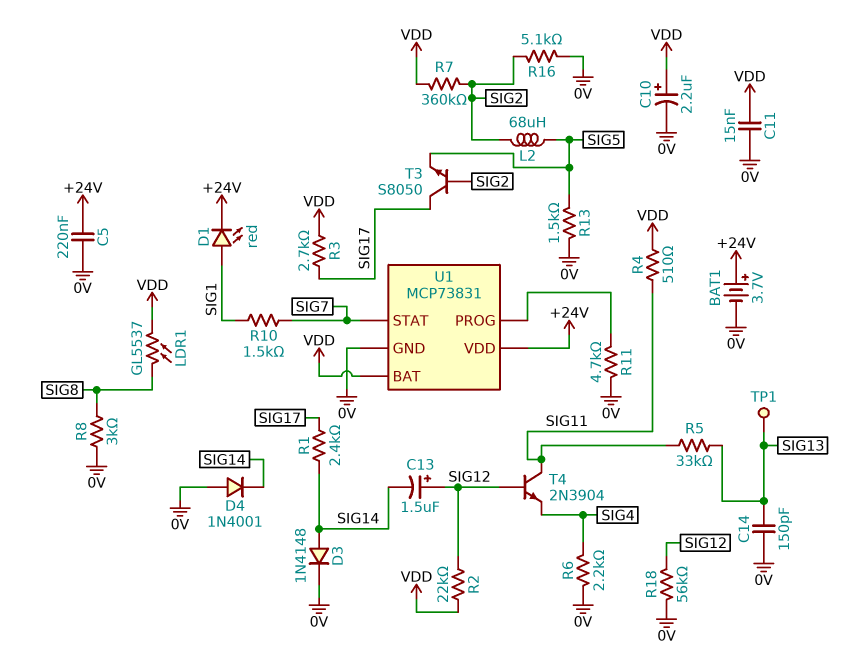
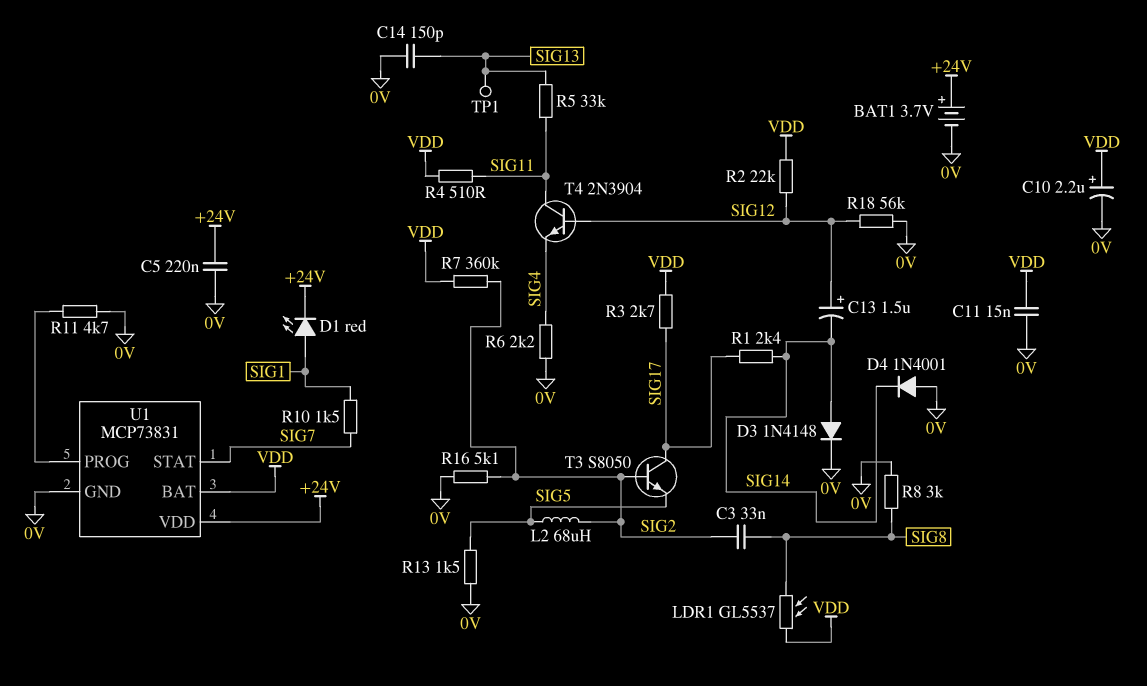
C3: none -> 33nF (SIG2, SIG8)

